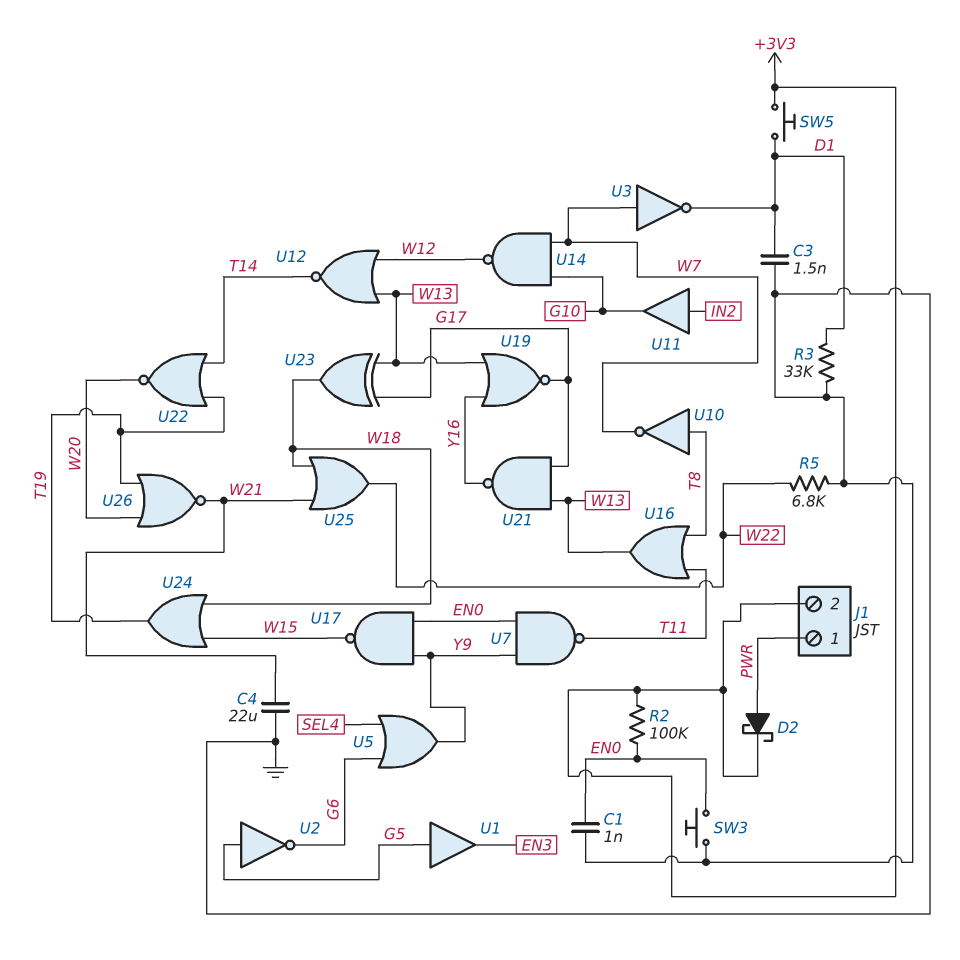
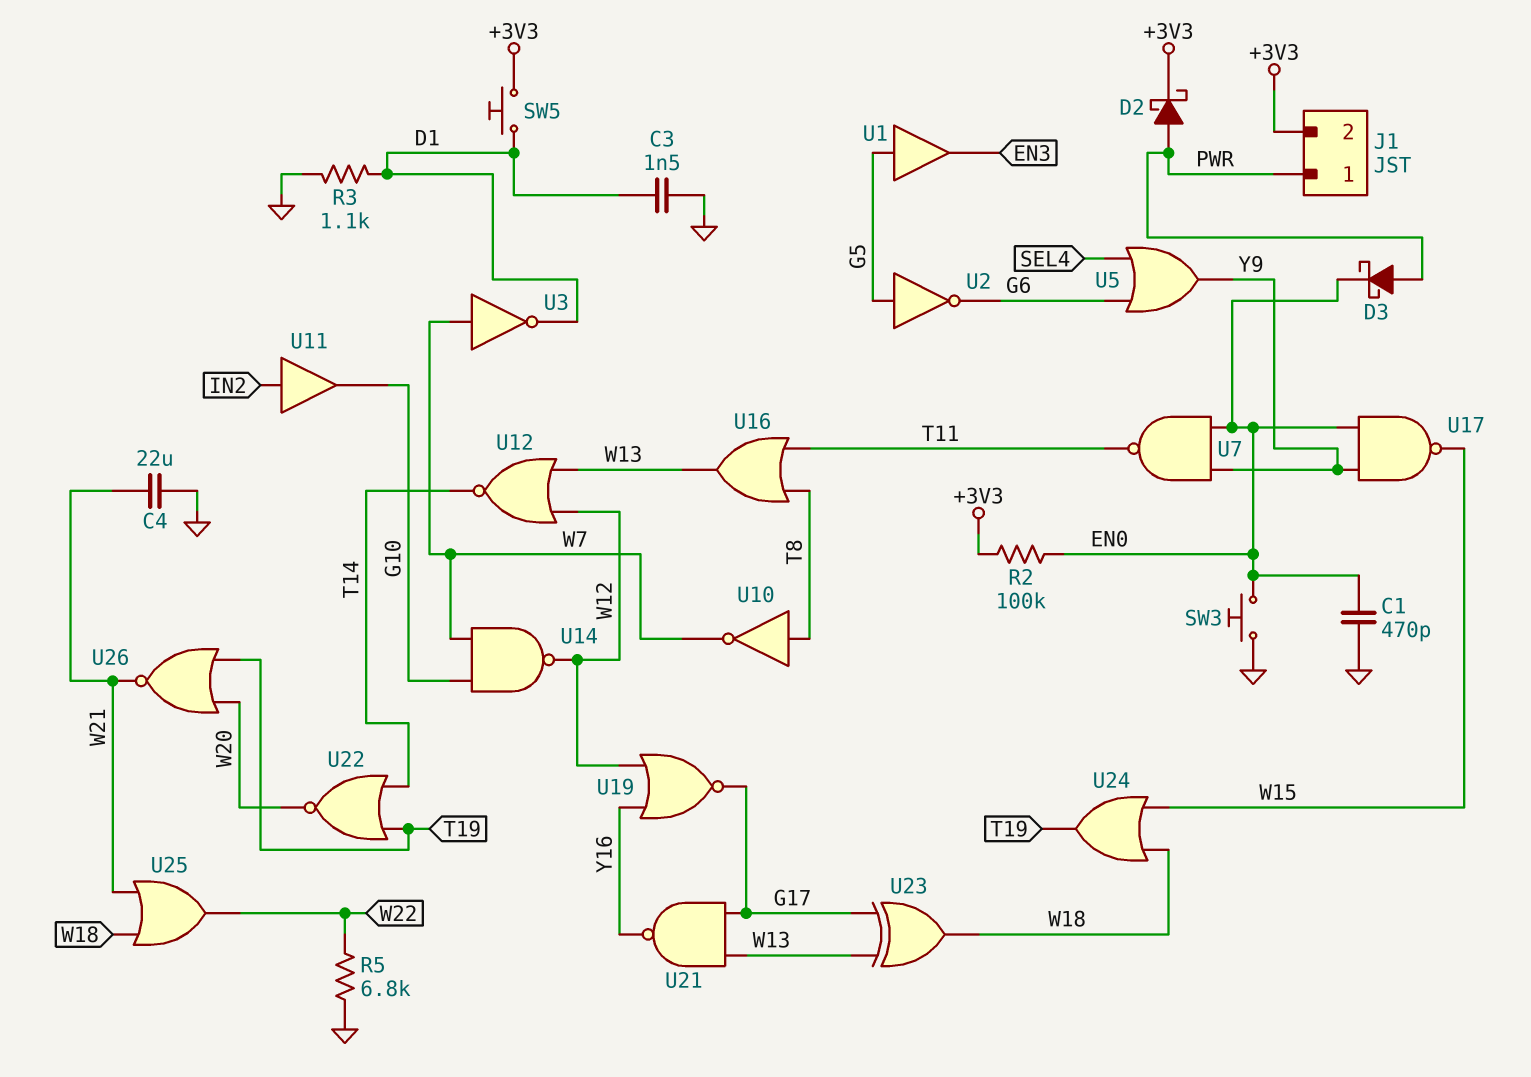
C1: 1nF (EN0, GND) -> 470pF (EN0, GND)
D3: none -> schottky (A PWR, K EN0)
R3: 33k (D1, GND) -> 1.1k (D1, GND)
U19: NOR (in W13, in Y16, out G17) -> NOR (in W12, in Y16, out G17)

